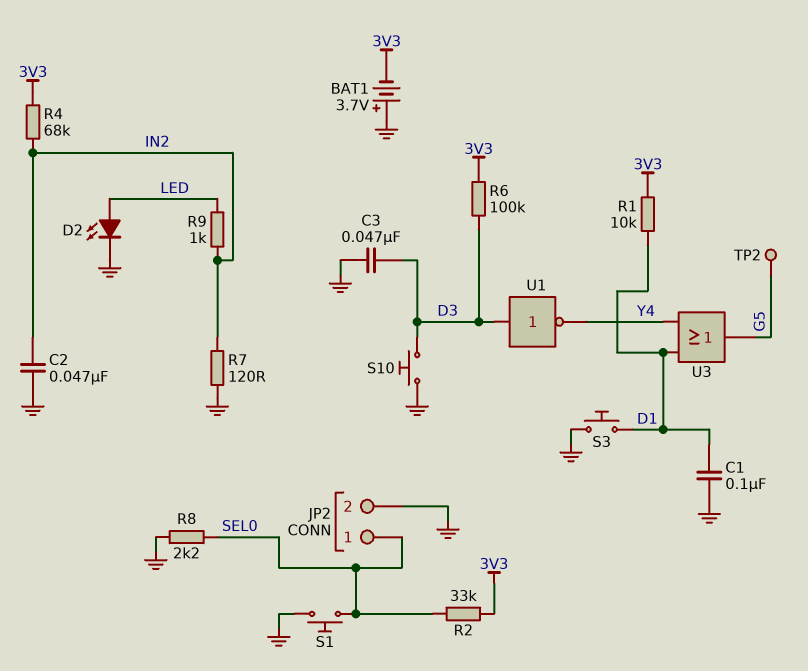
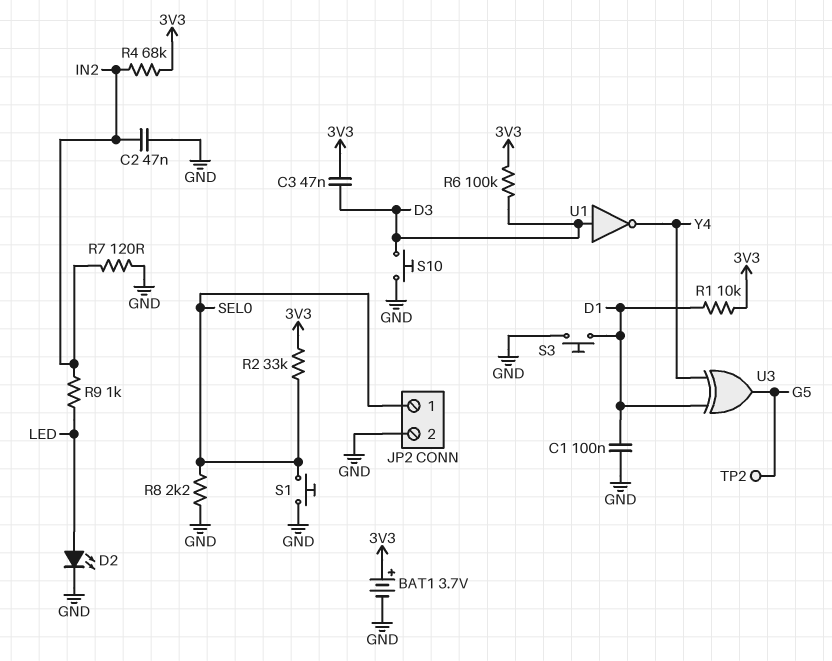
BAT1: 3.7V (plus GND, minus 3V3) -> 3.7V (plus 3V3, minus GND)
C3: 47nF (D3, GND) -> 47nF (3V3, D3)
U3: OR (in D1, in Y4, out G5) -> XOR (in D1, in Y4, out G5)

